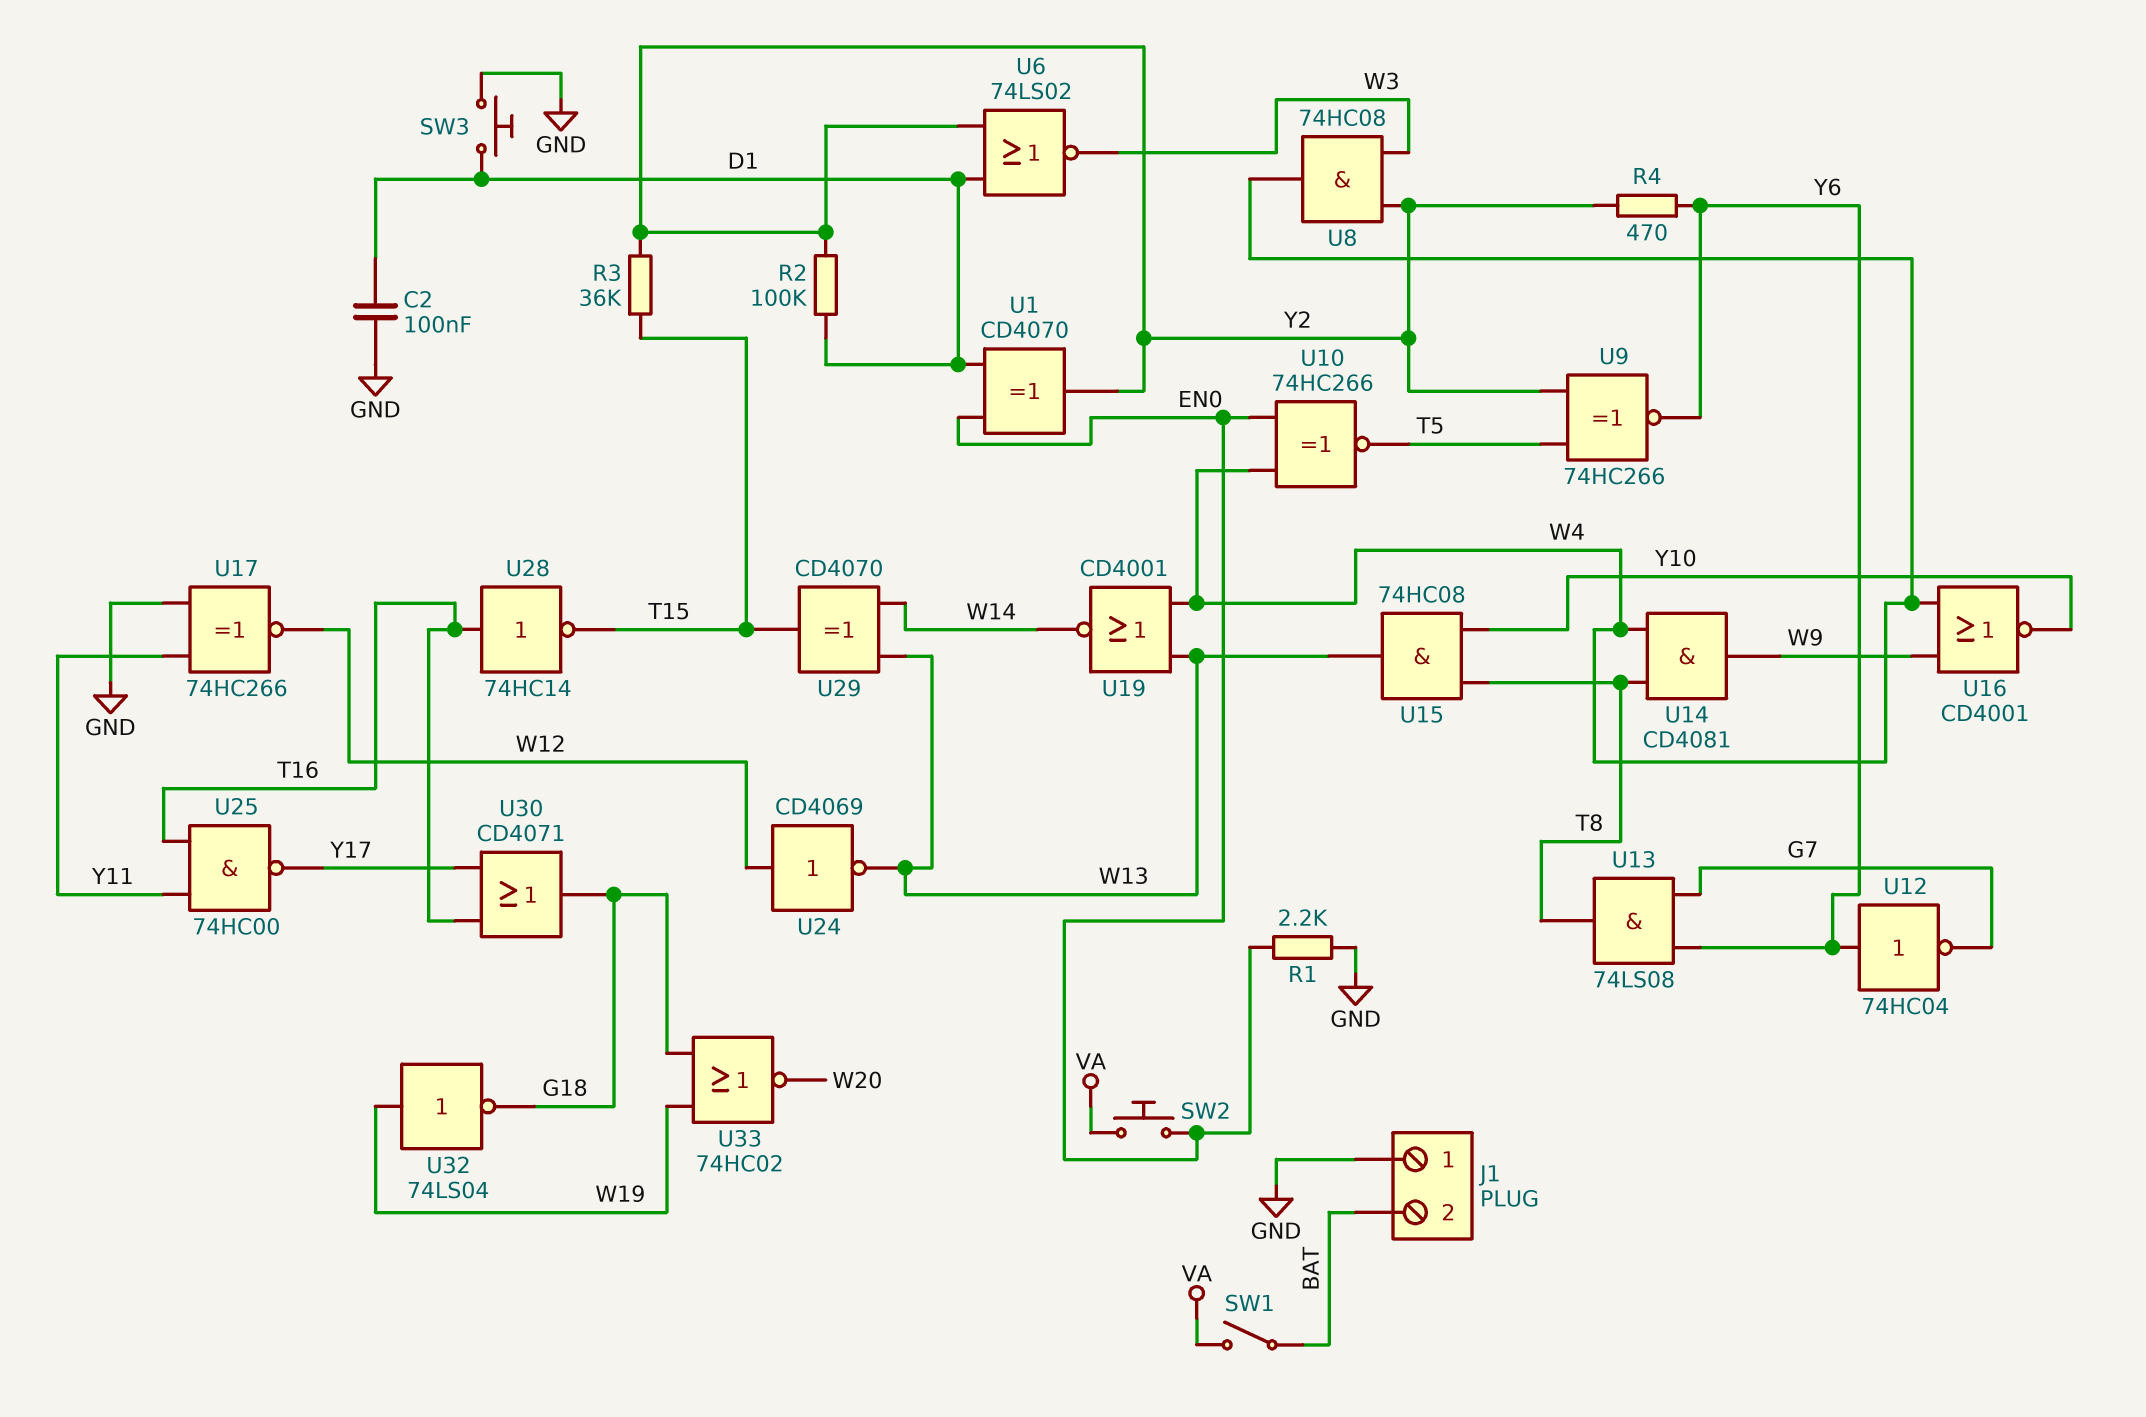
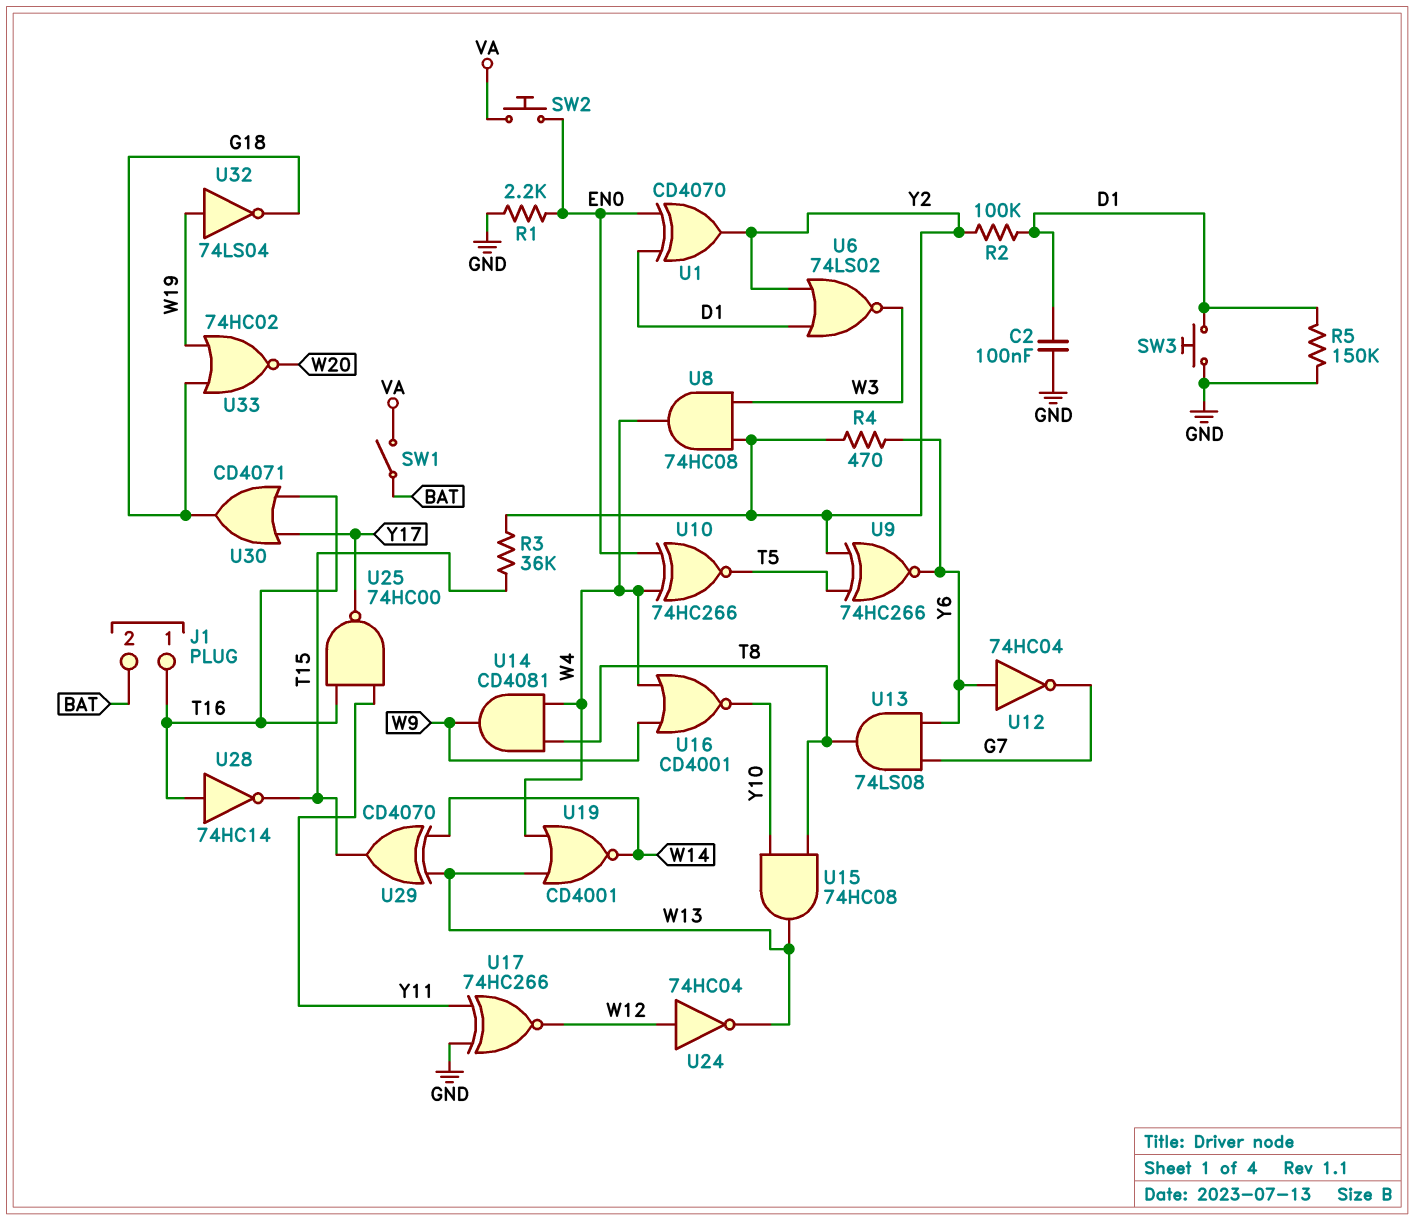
J1 pin 1: GND -> T16
R5: none -> 150k (D1, GND)
U24: NOT CD4069 (in W12, out W13) -> NOT 74HC04 (in W12, out W13)

